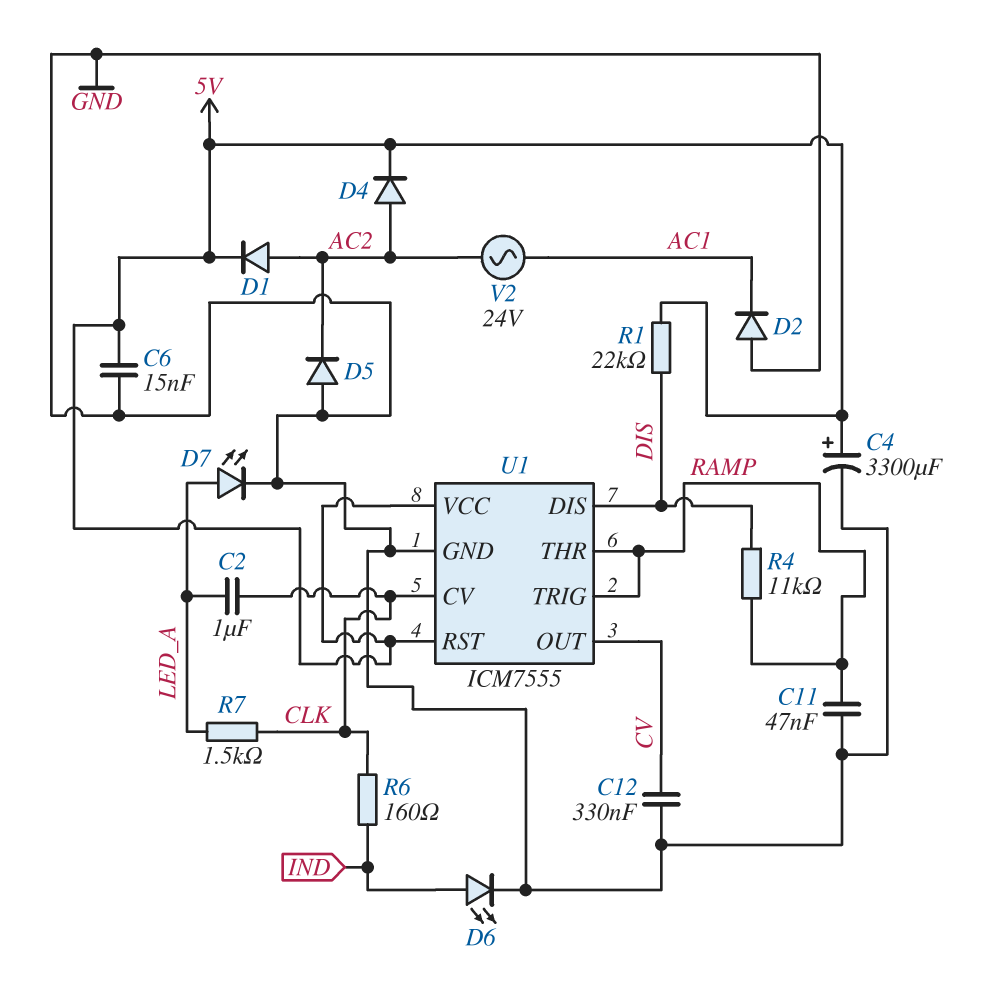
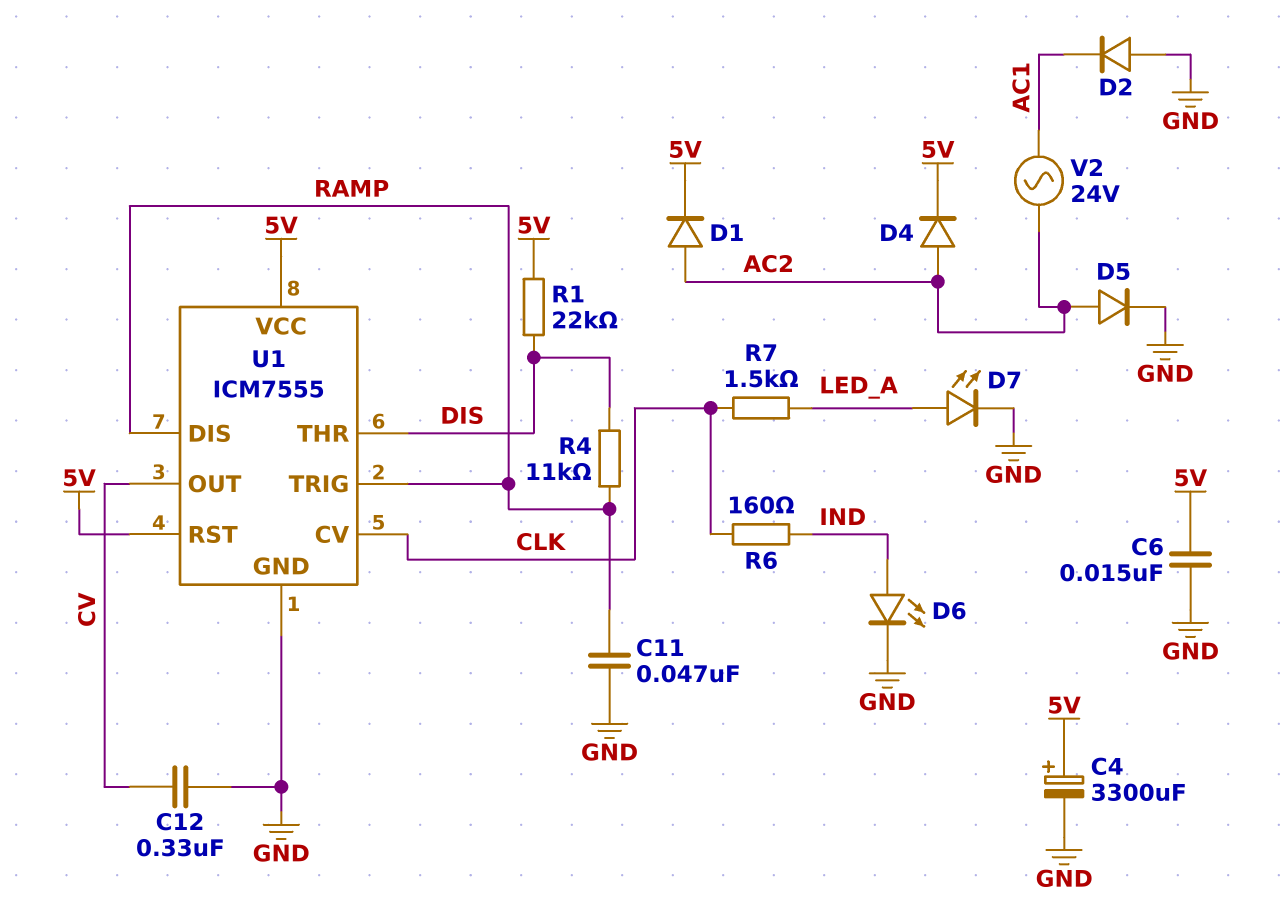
C2: 1uF (CLK, LED_A) -> none
D5: diode (A GND, K AC2) -> diode (A AC2, K GND)
U1 pin DIS: DIS -> RAMP
U1 pin THR: RAMP -> DIS

